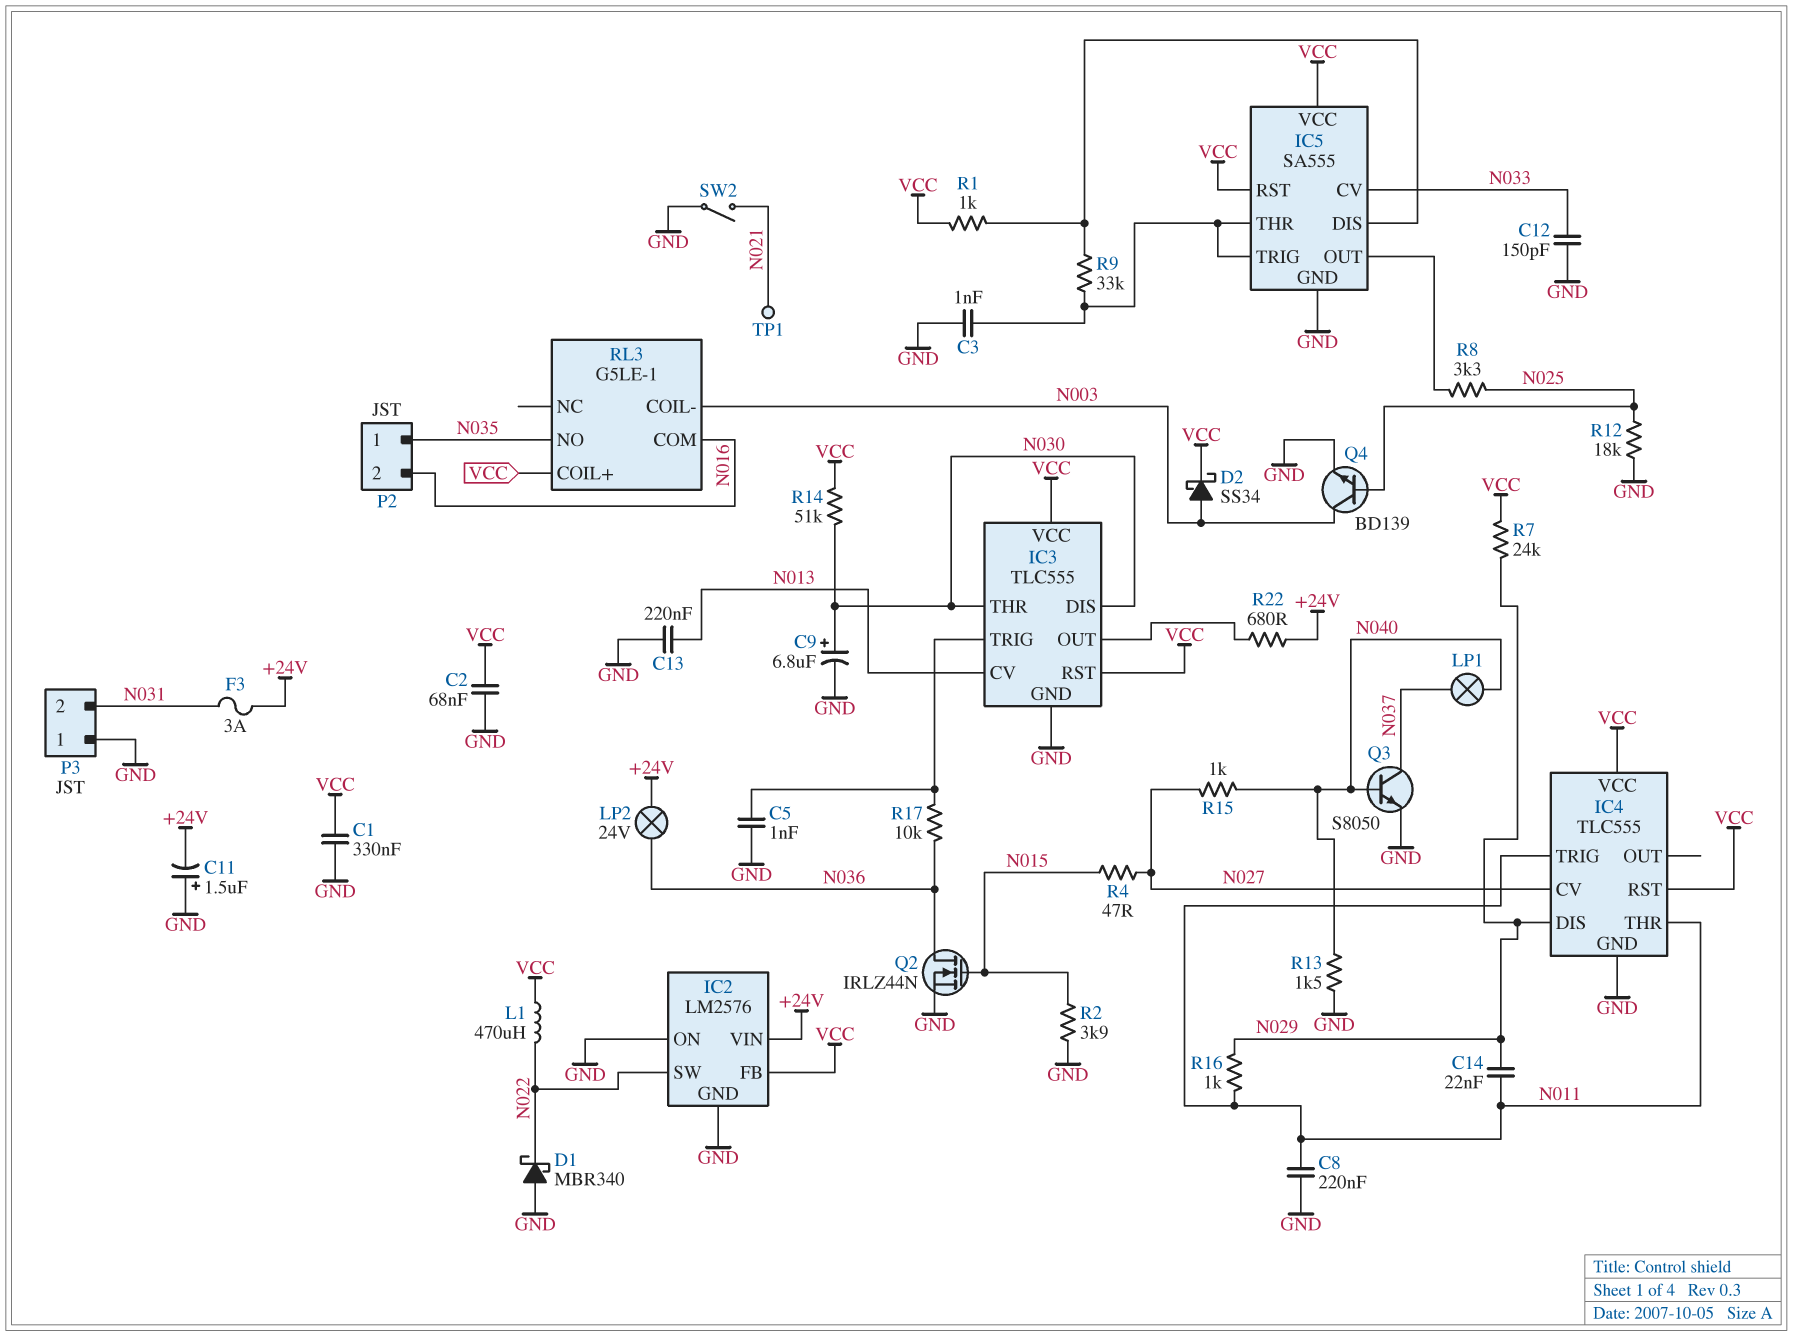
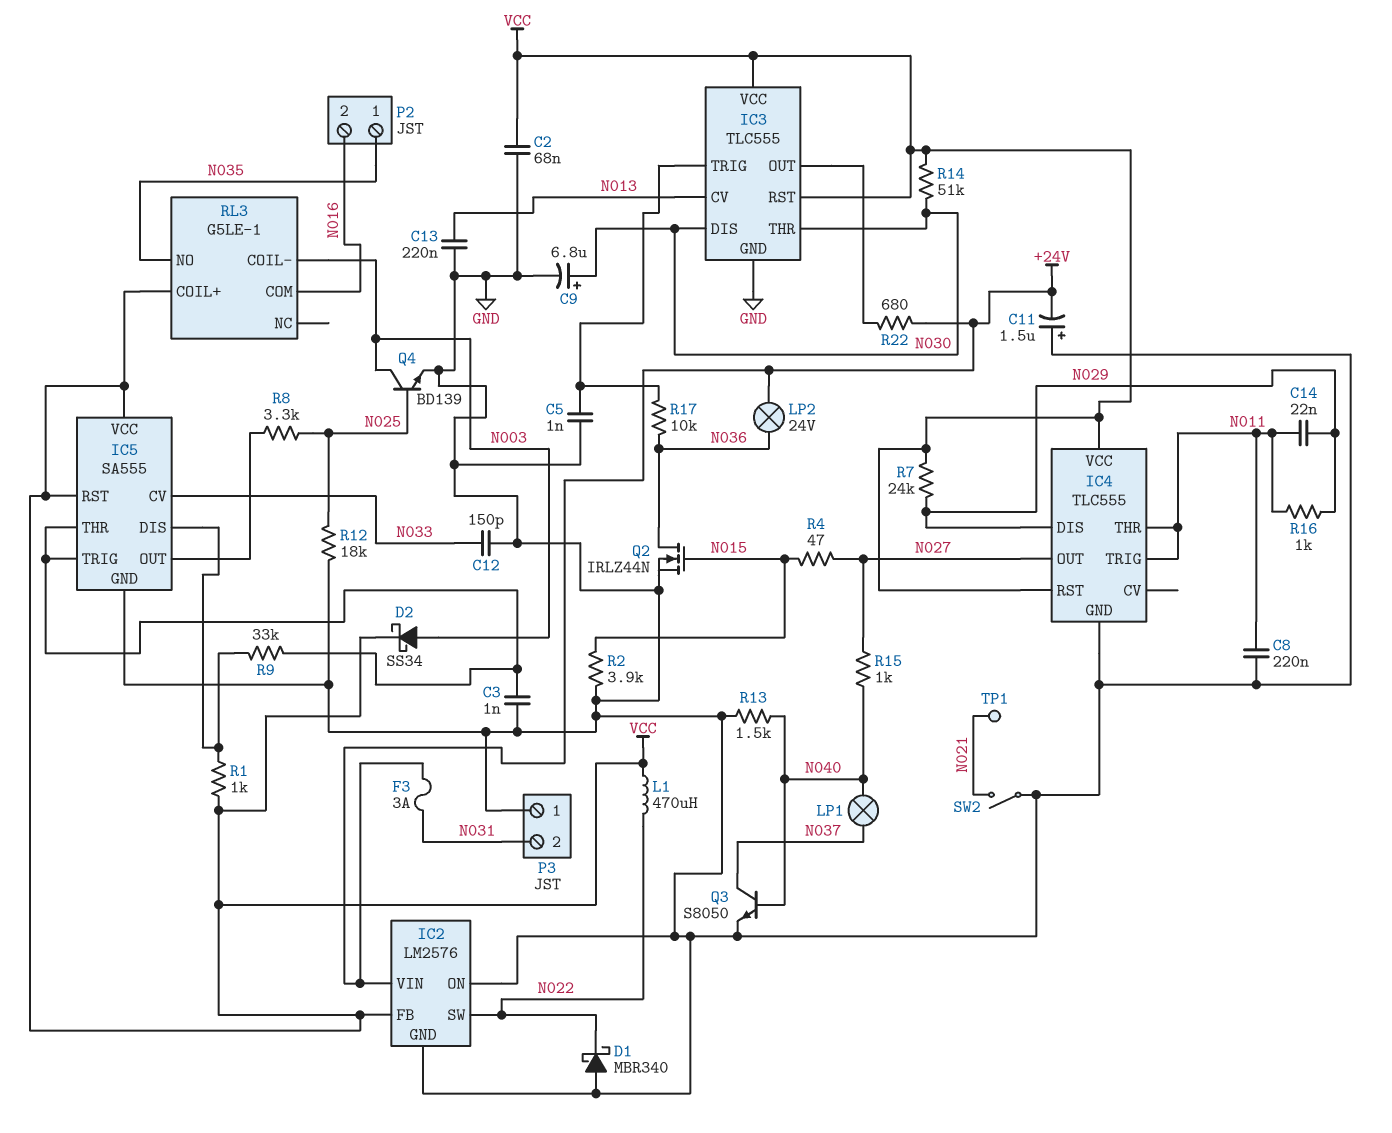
C1: 330nF (GND, VCC) -> none
IC4 pin CV: N027 -> none
IC4 pin OUT: none -> N027

